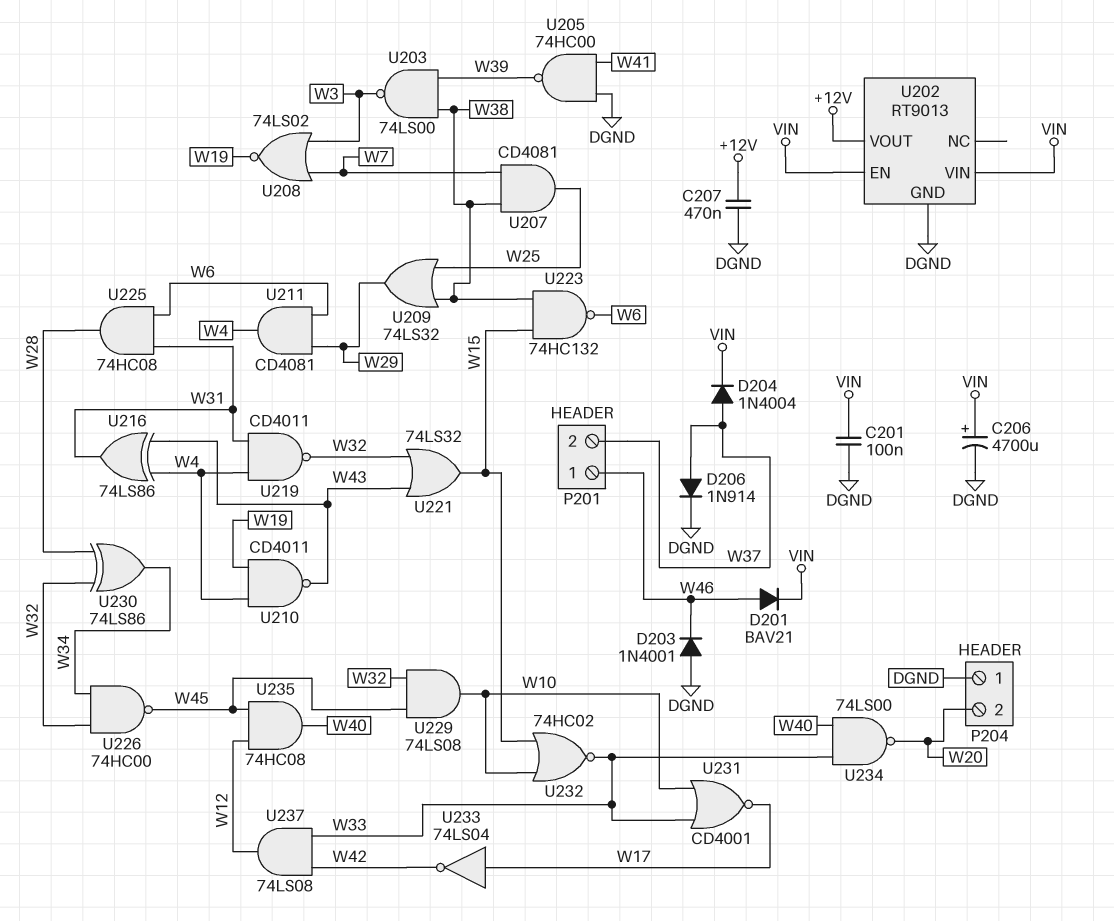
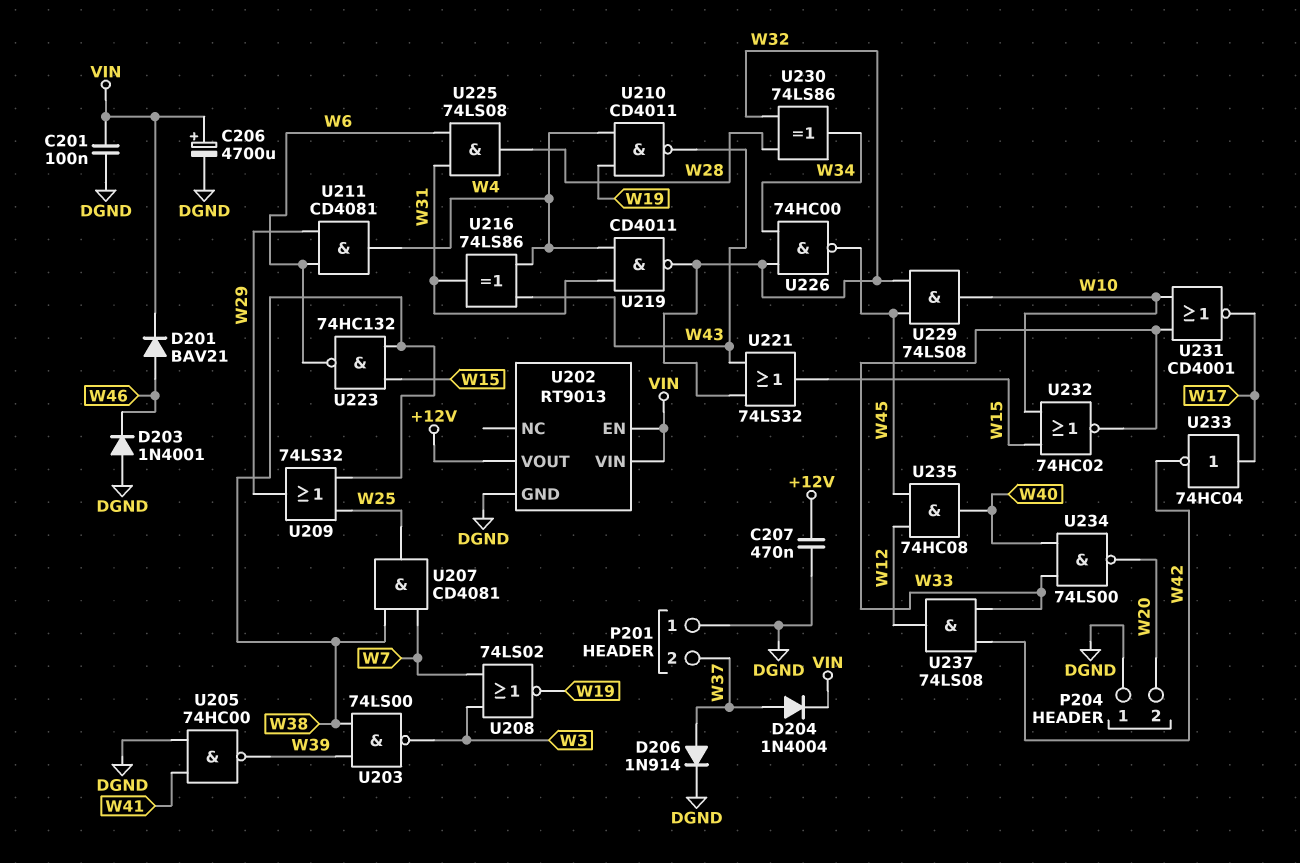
P201 pin 1: W46 -> DGND
U225: AND 74HC08 (in W6, in W31, out W28) -> AND 74LS08 (in W6, in W31, out W28)
U233: NOT 74LS04 (in W17, out W42) -> NOT 74HC04 (in W17, out W42)

